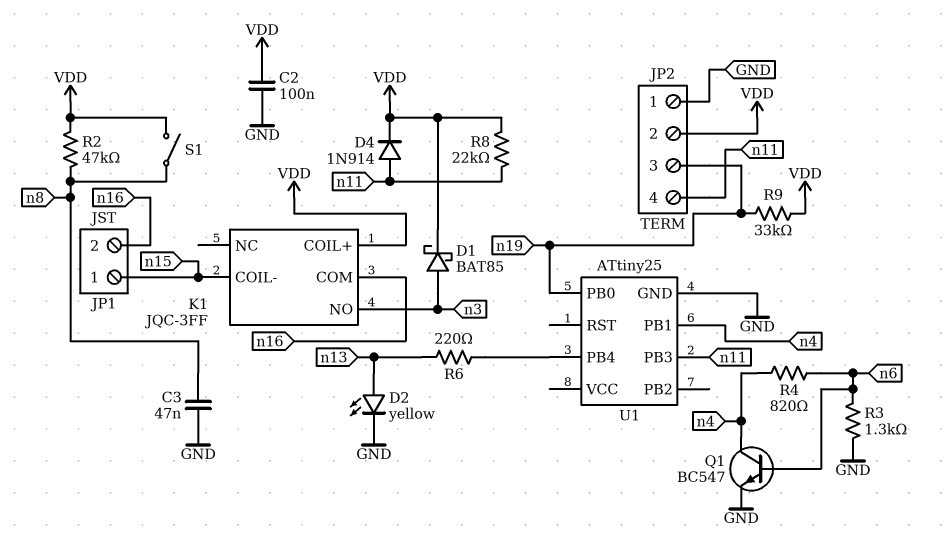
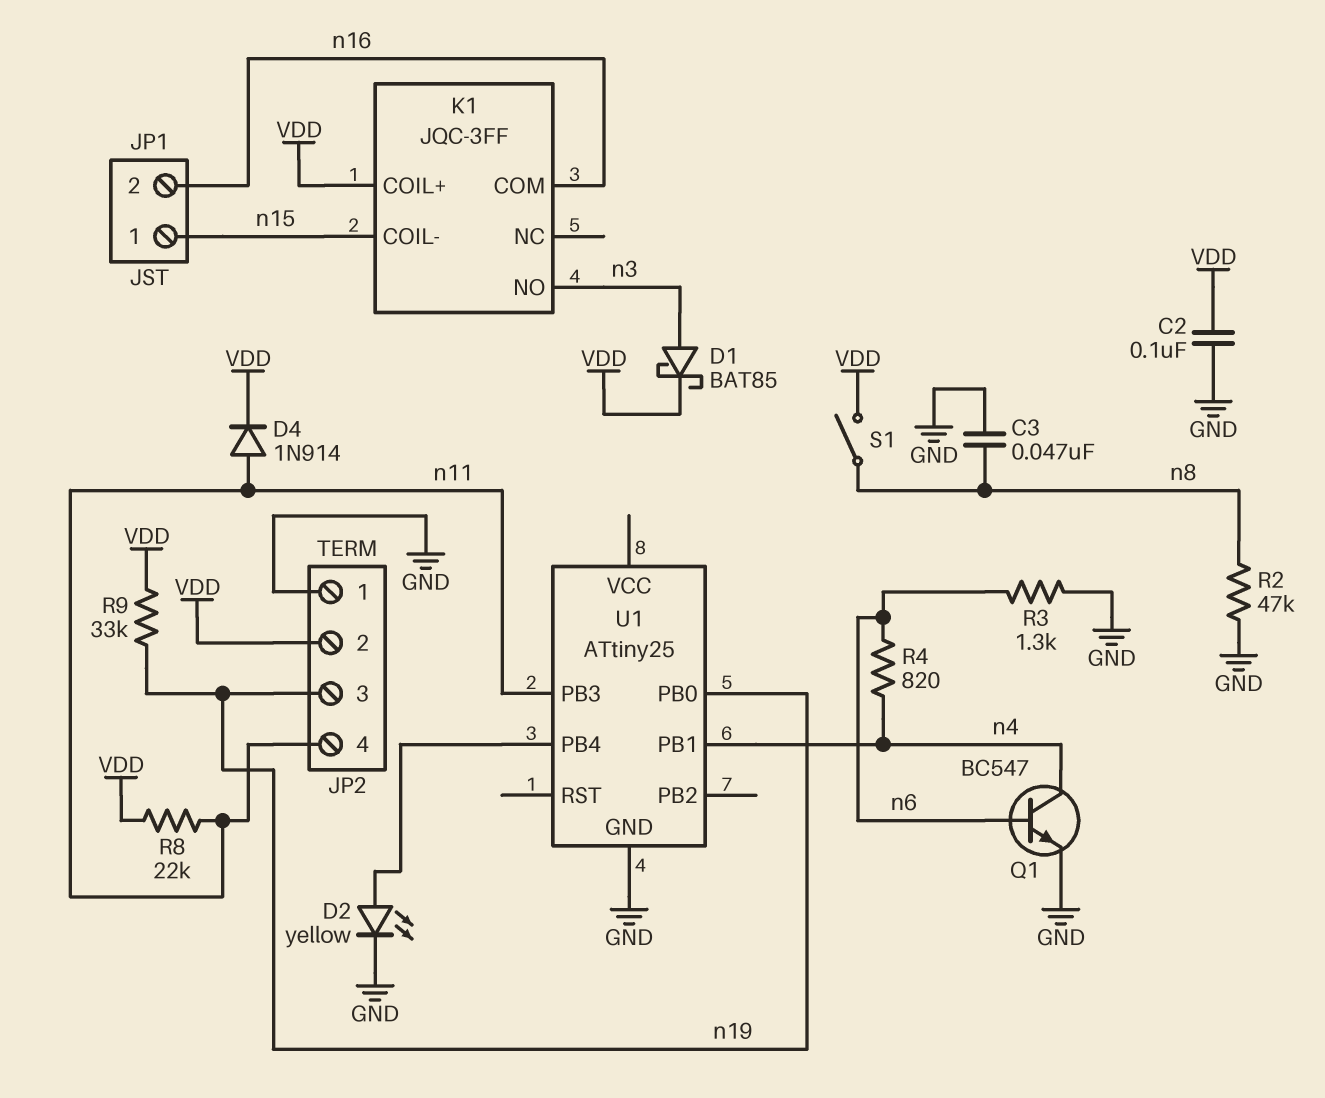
D2: LED yellow (A n13, K GND) -> LED yellow (A U1/PB4, K GND)
R2: 47k (VDD, n8) -> 47k (GND, n8)
R6: 220 (U1/PB4, n13) -> none

